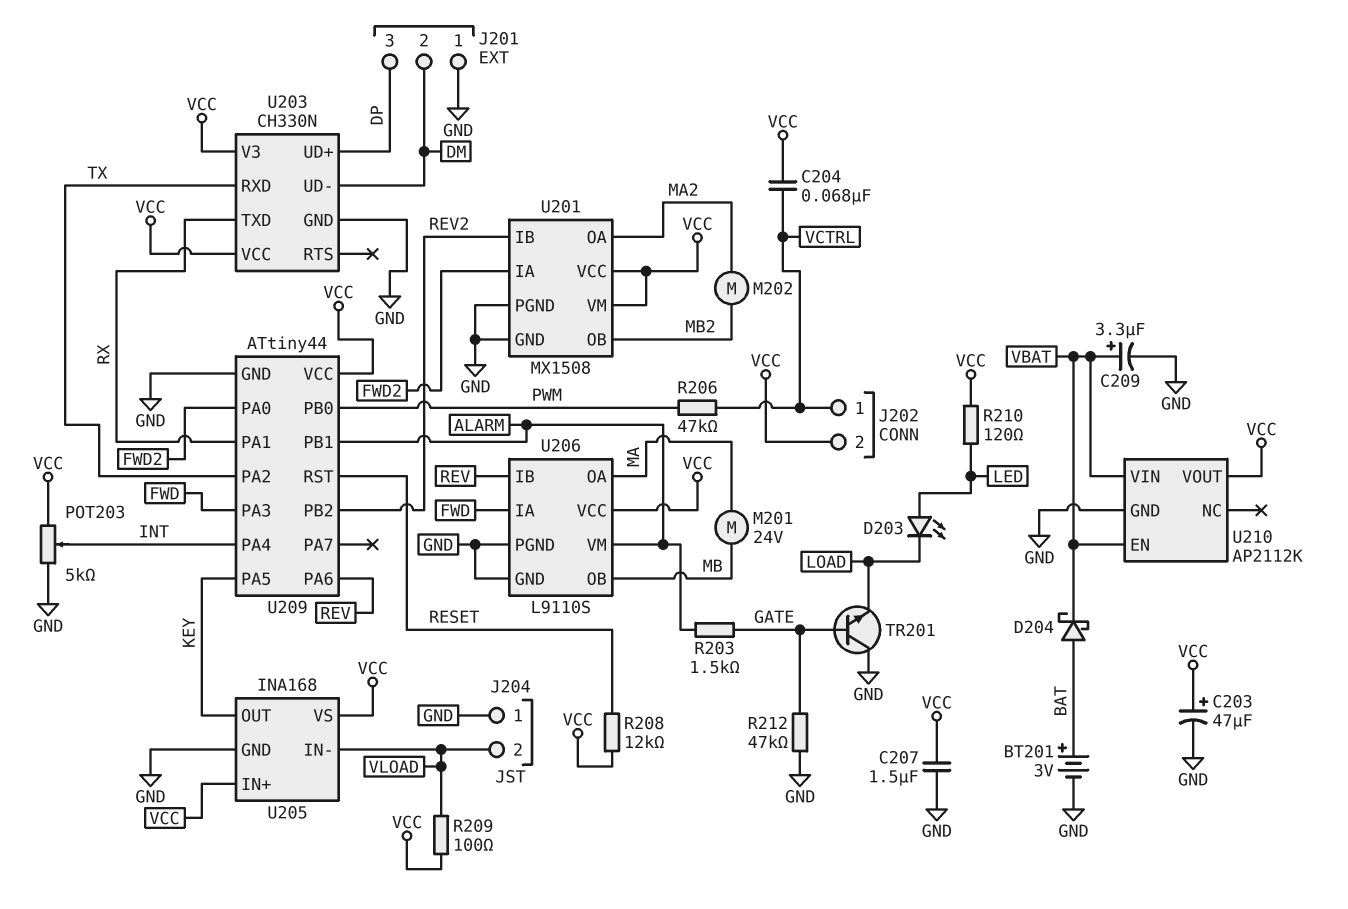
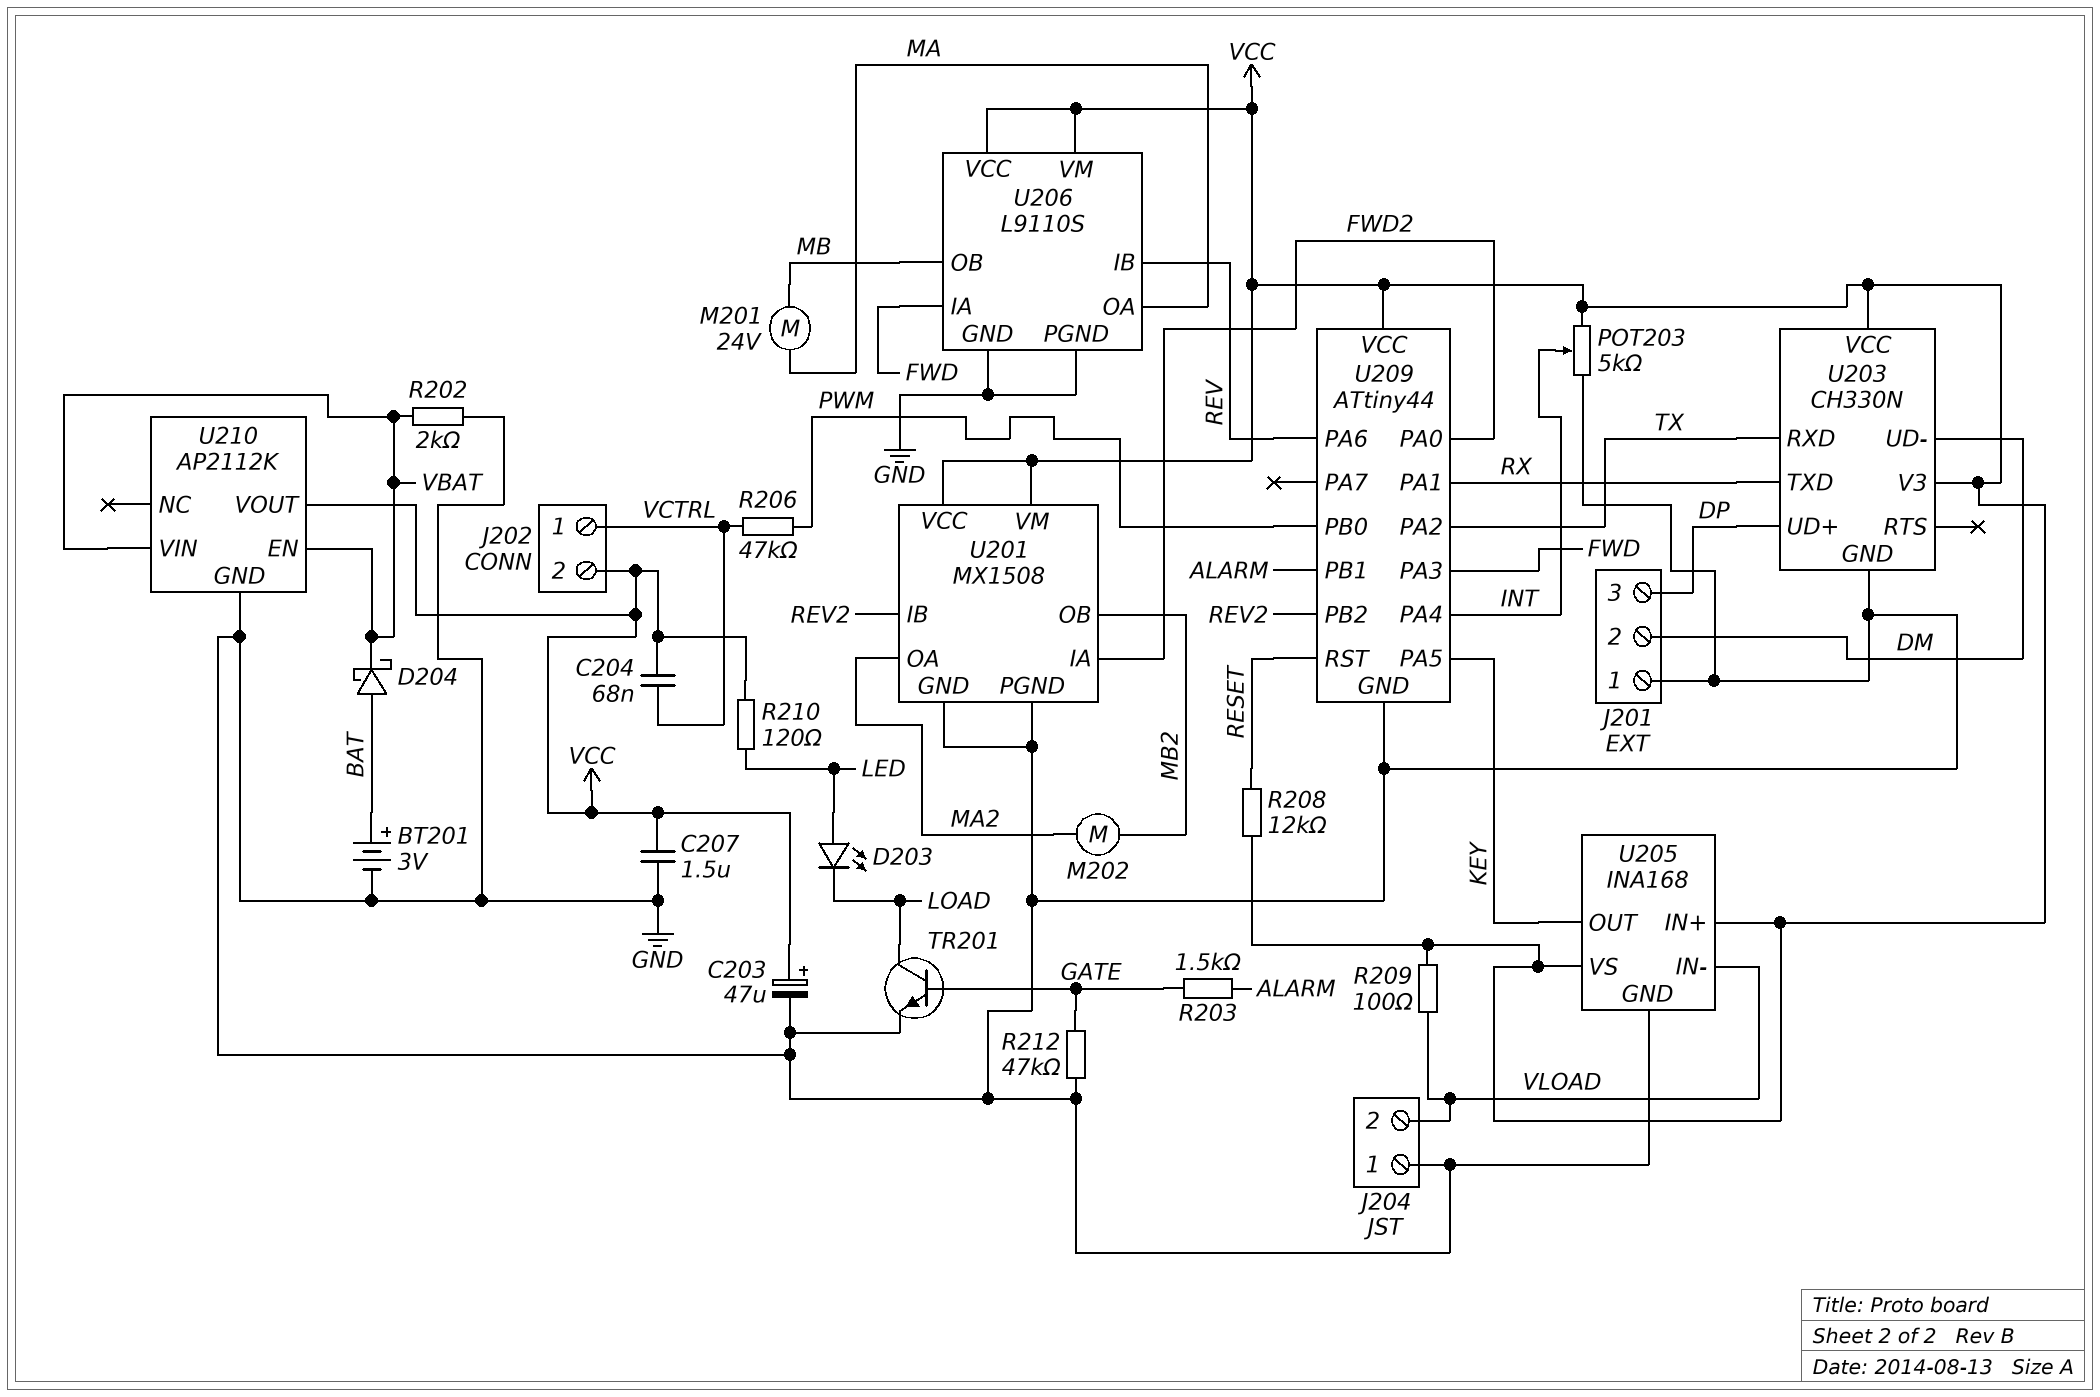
C209: 3.3uF (plus VBAT, minus GND) -> none
R202: none -> 2k (GND, VBAT)
TR201: NPN (B GATE, C GND, E LOAD) -> NPN (B GATE, C LOAD, E GND)
U206 pin VM: ALARM -> VCC

